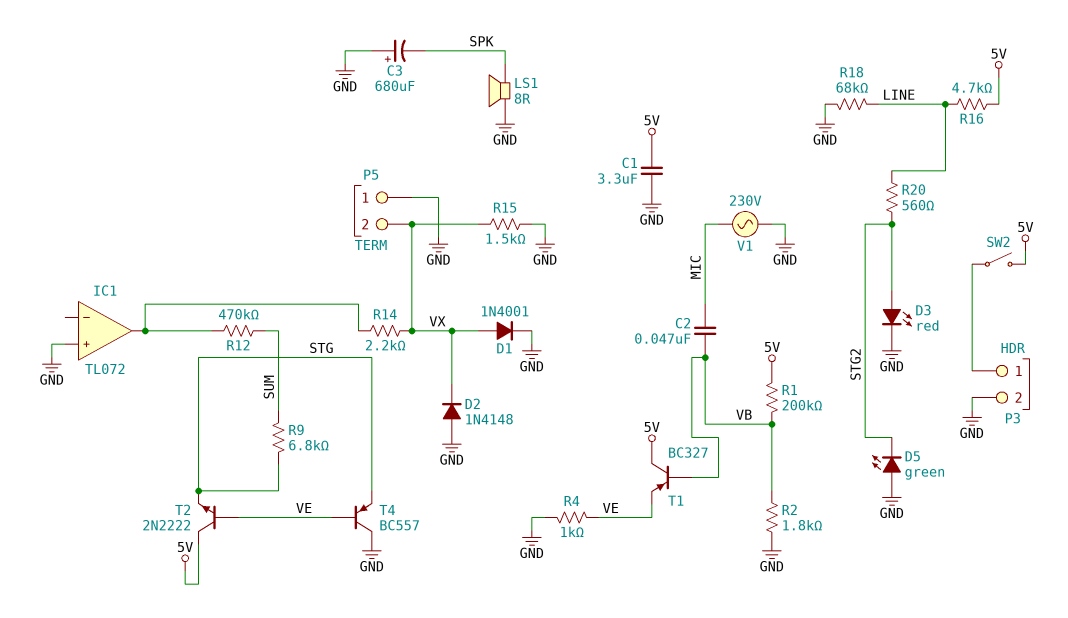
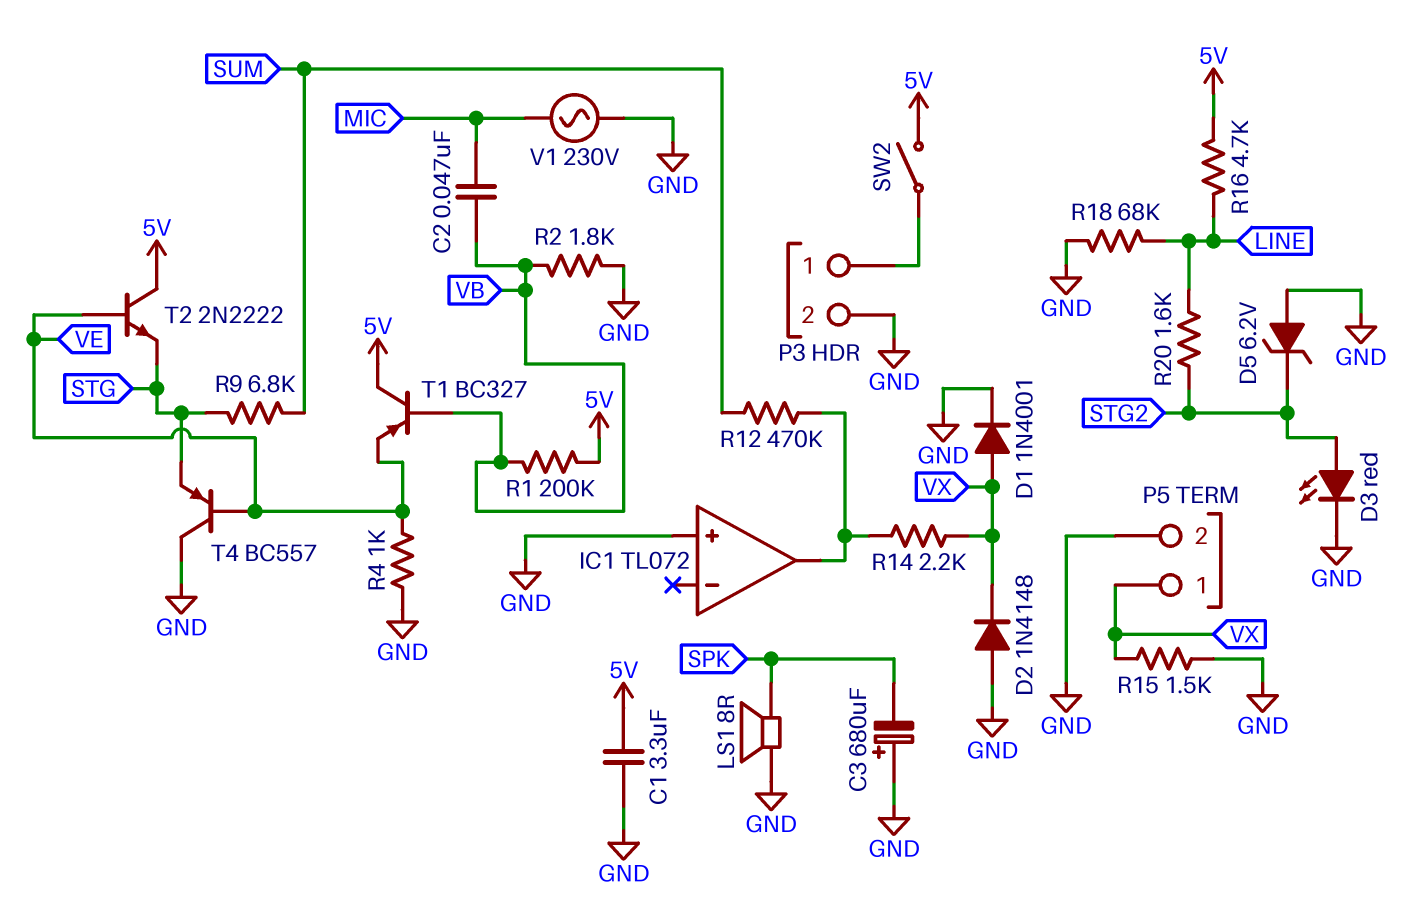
D5: LED green (A GND, K STG2) -> zener 6.2V (A GND, K STG2)
P5 pin 1: GND -> VX
P5 pin 2: VX -> GND
R20: 560 (LINE, STG2) -> 1.6k (LINE, STG2)

